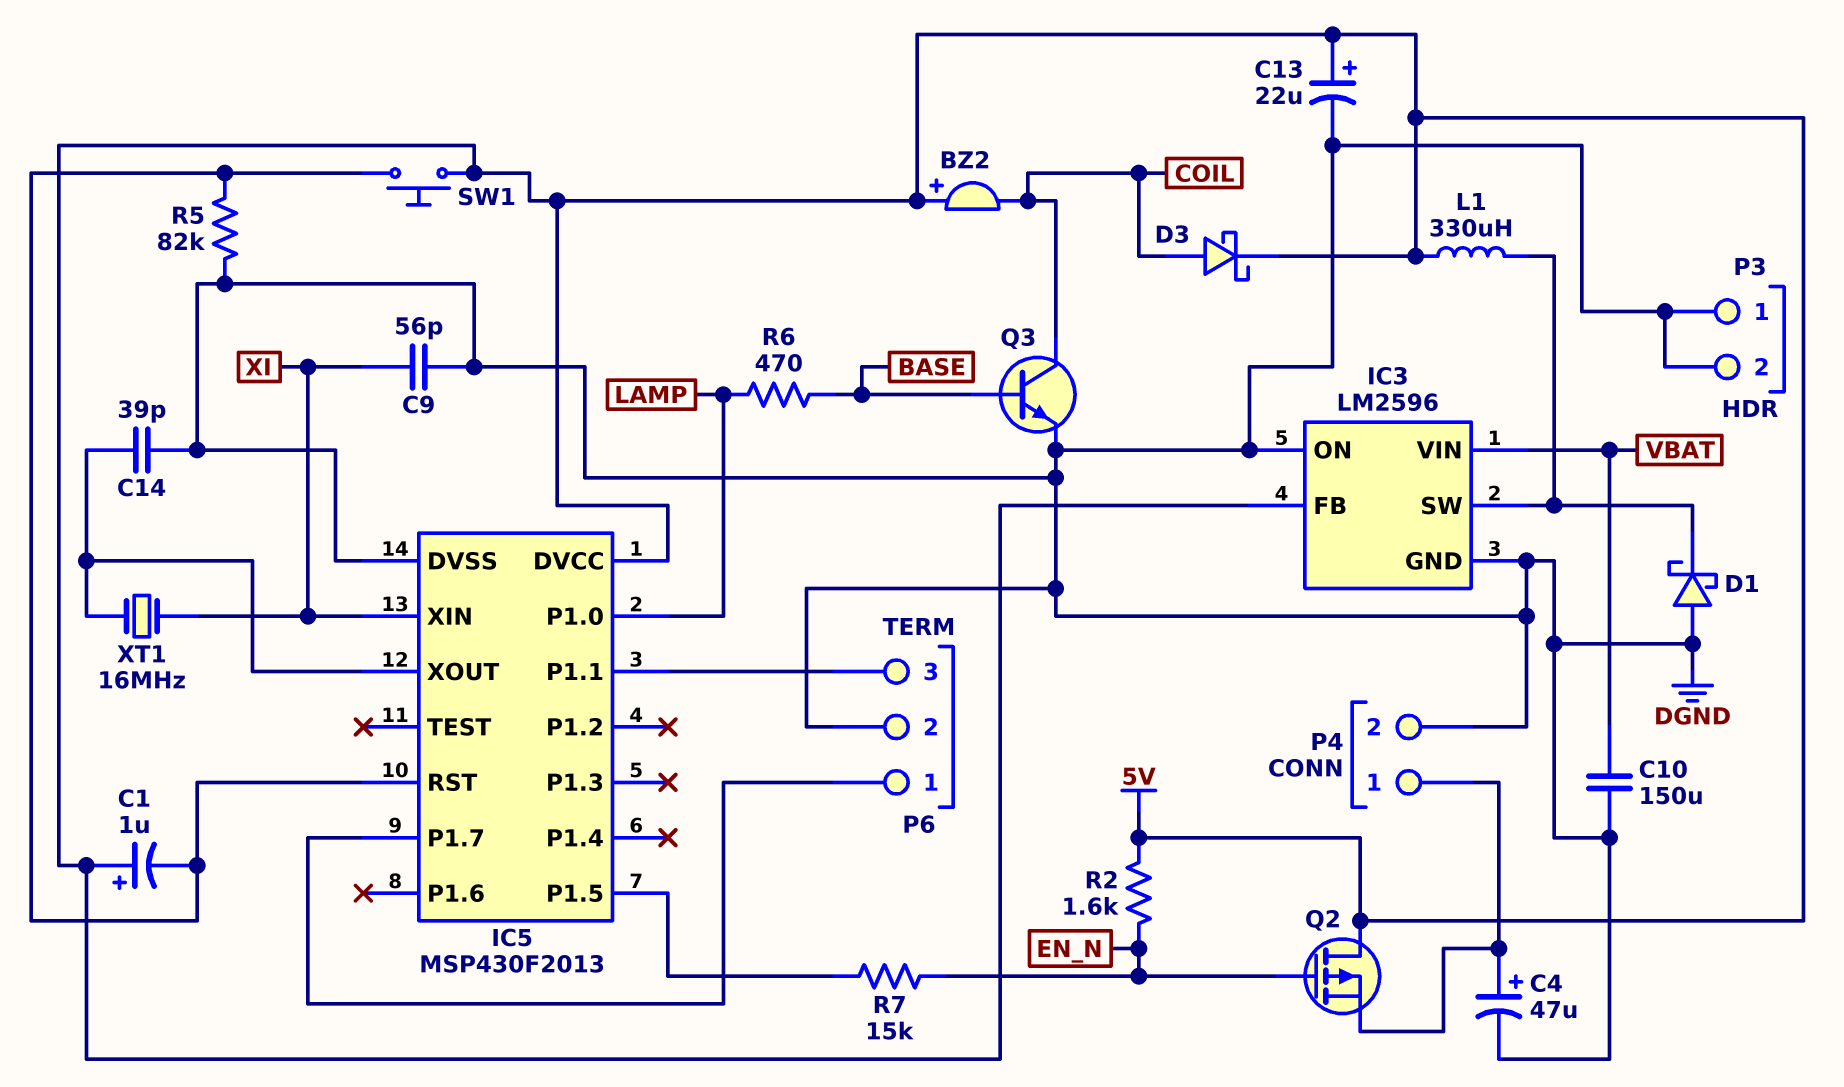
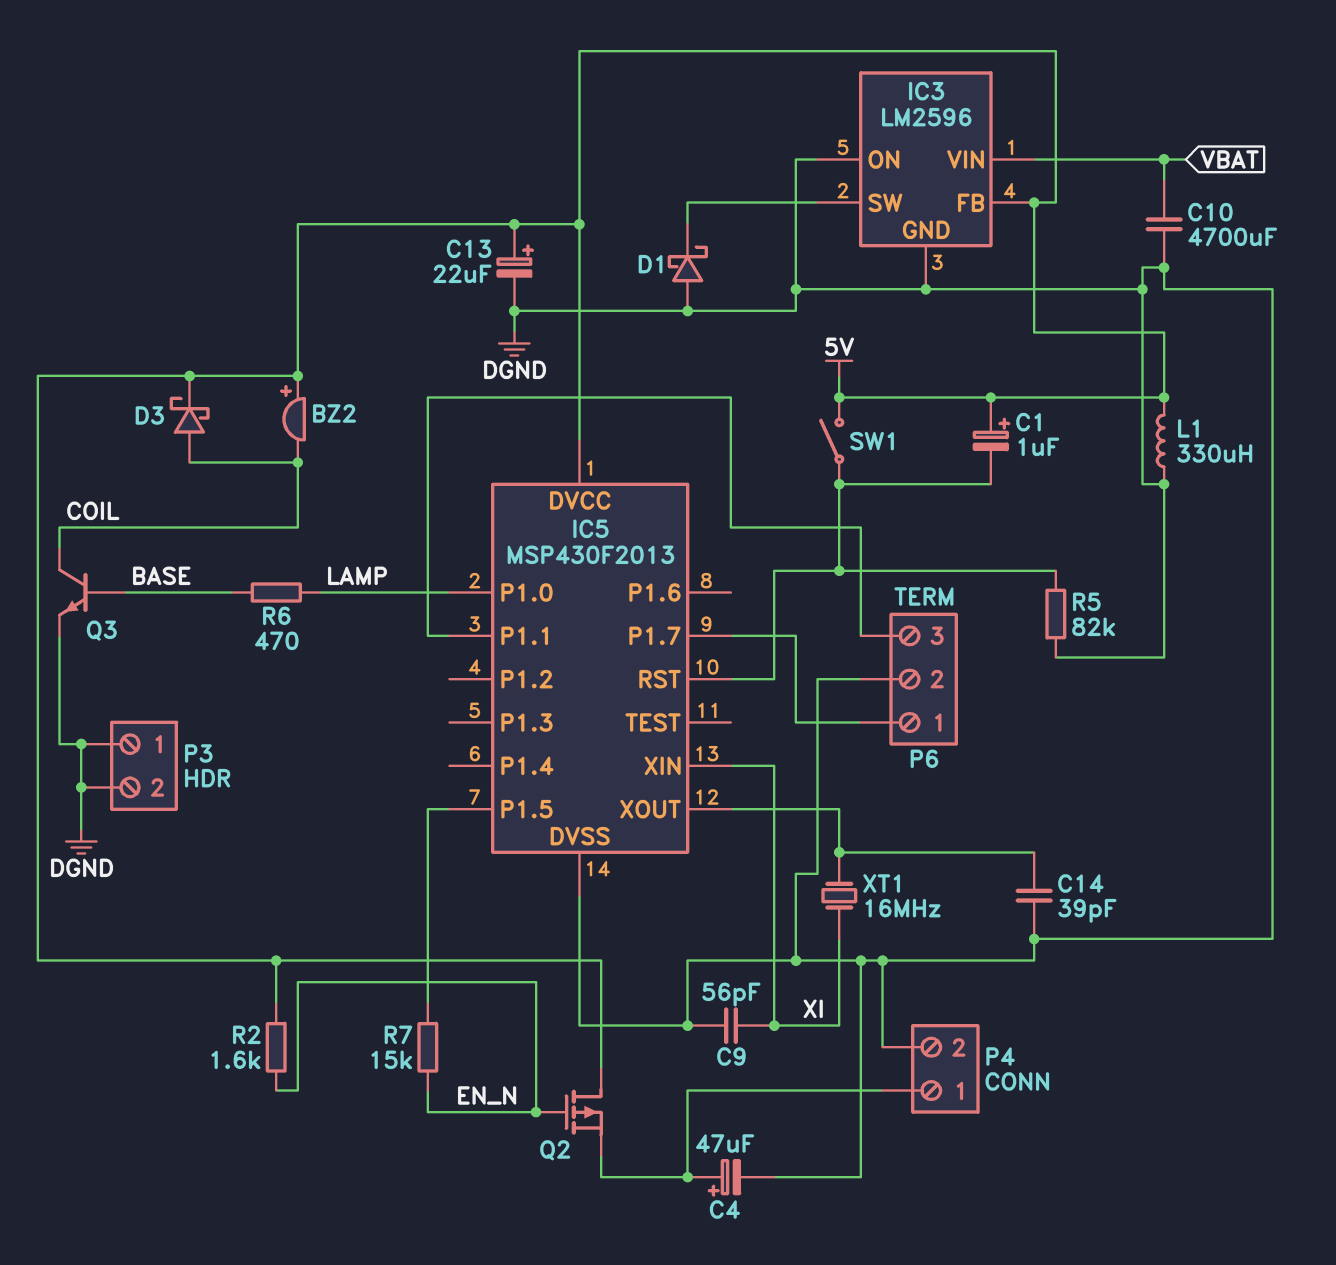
C10: 150uF (DGND, VBAT) -> 4700uF (DGND, VBAT)
L1: 330uH (5V, IC3/SW) -> 330uH (5V, DGND)
SW1: button (5V, IC5/RST) -> switch (5V, IC5/RST)

